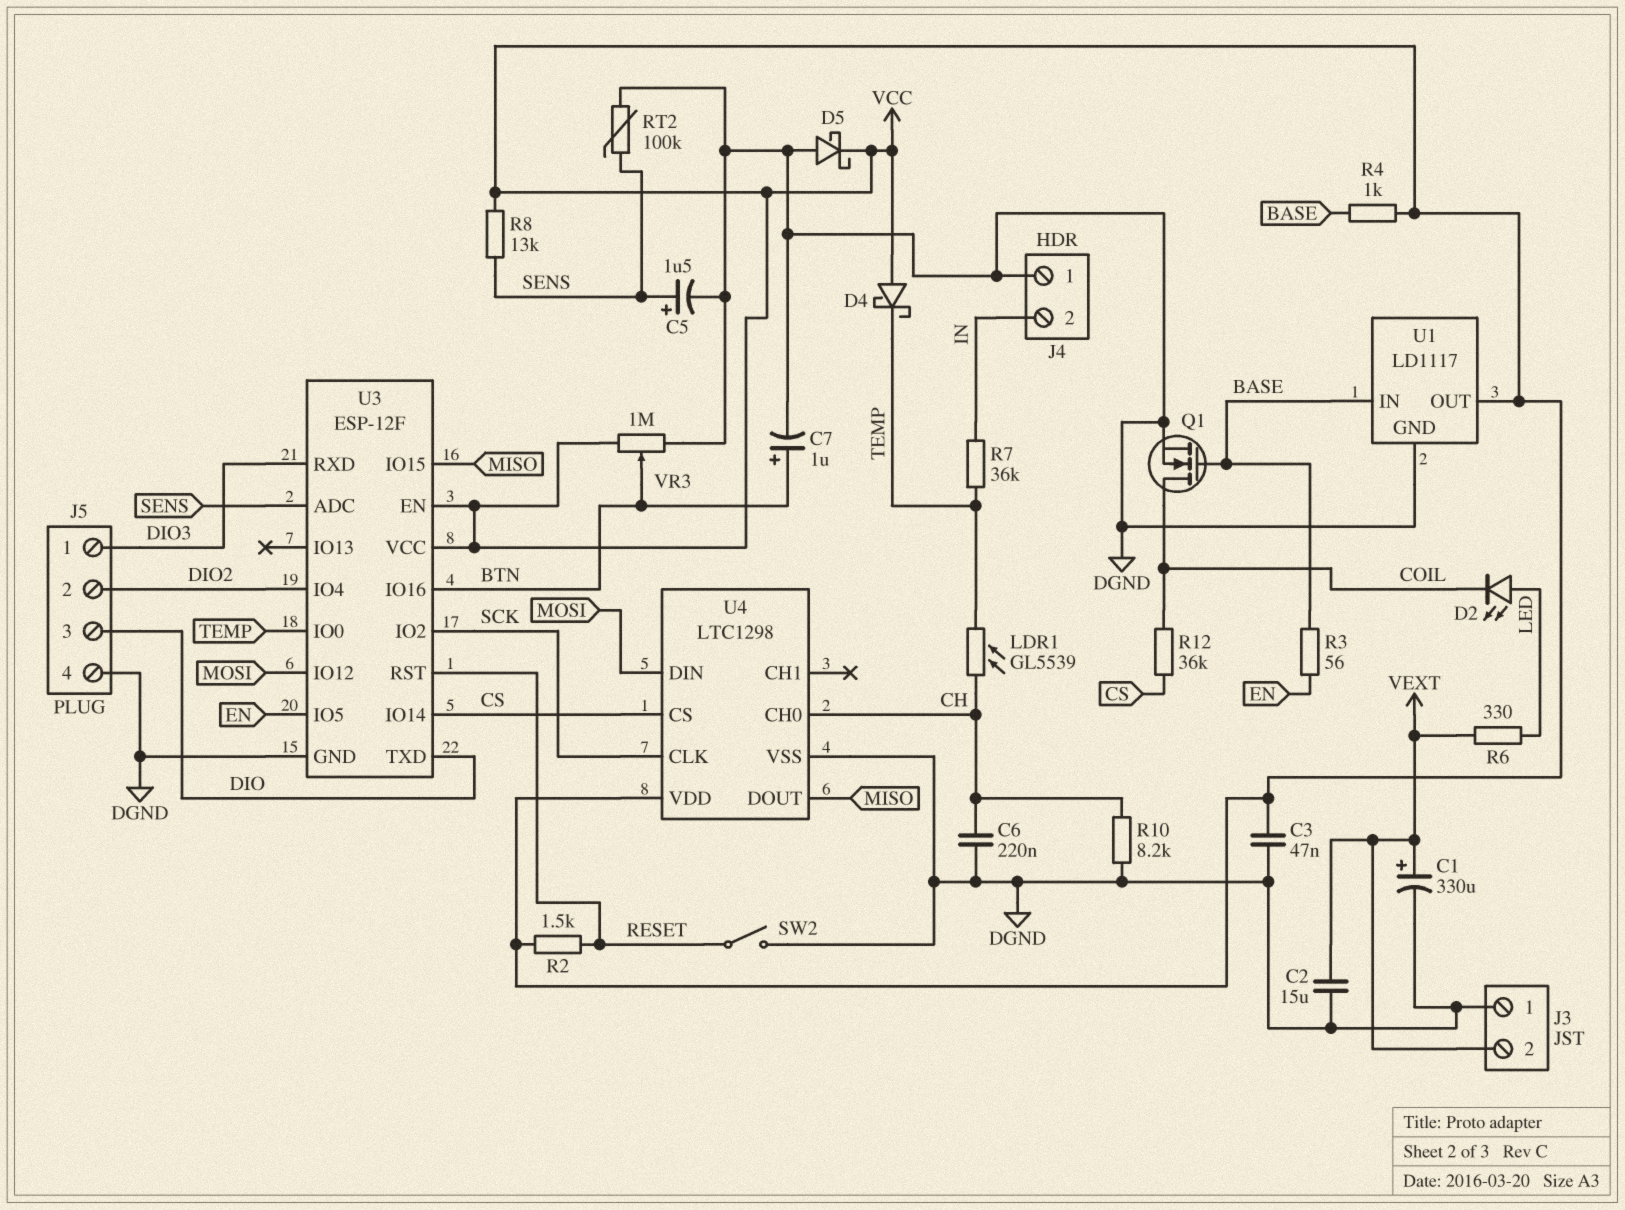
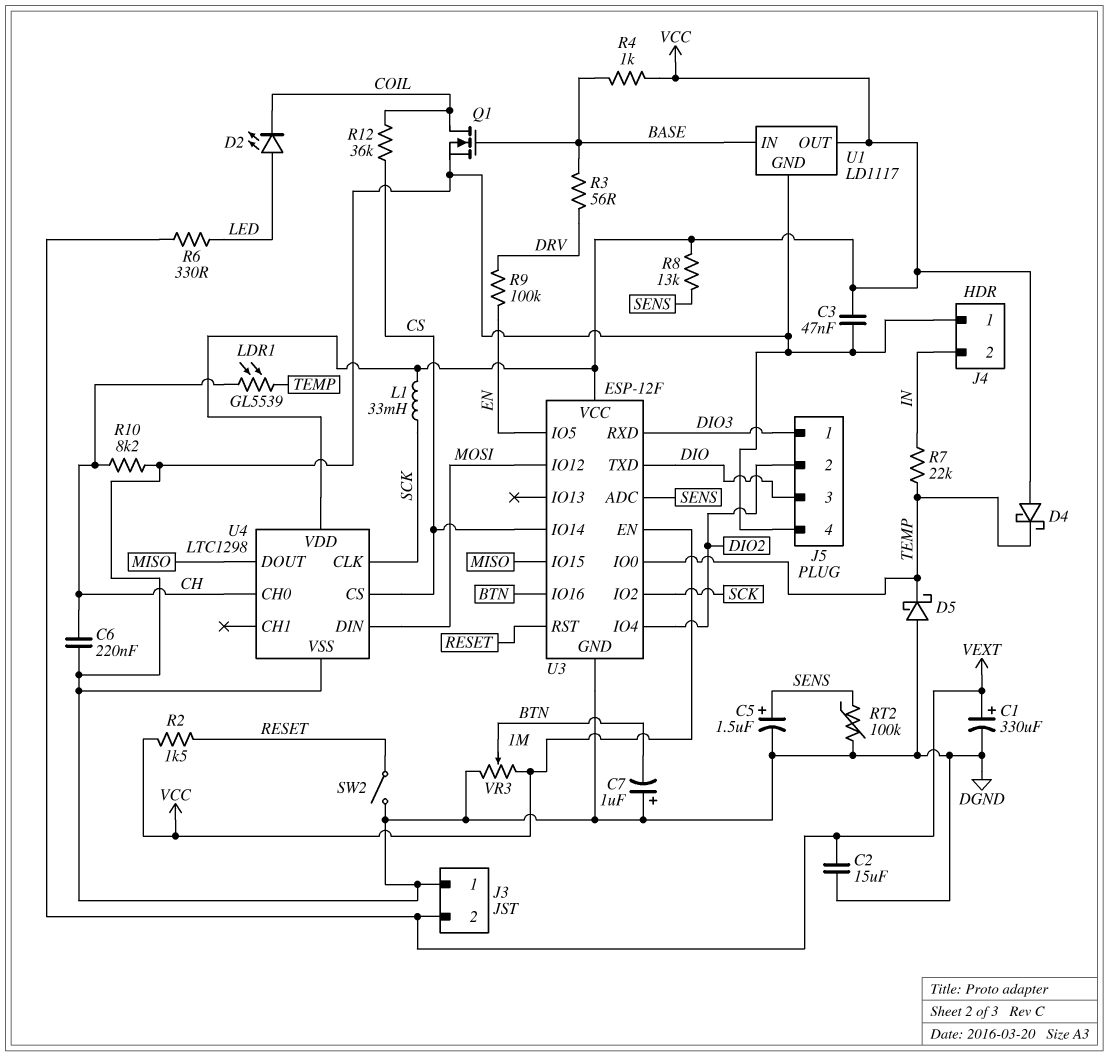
C7: 1uF (plus BTN, minus DGND) -> 1uF (plus DGND, minus BTN)
D5: schottky (A DGND, K VCC) -> schottky (A DGND, K TEMP)
L1: none -> 33mH (SCK, VCC)
R3: 56 (BASE, EN) -> 56 (BASE, DRV)
R7: 36k (IN, TEMP) -> 22k (IN, TEMP)
R9: none -> 100k (DRV, EN)

